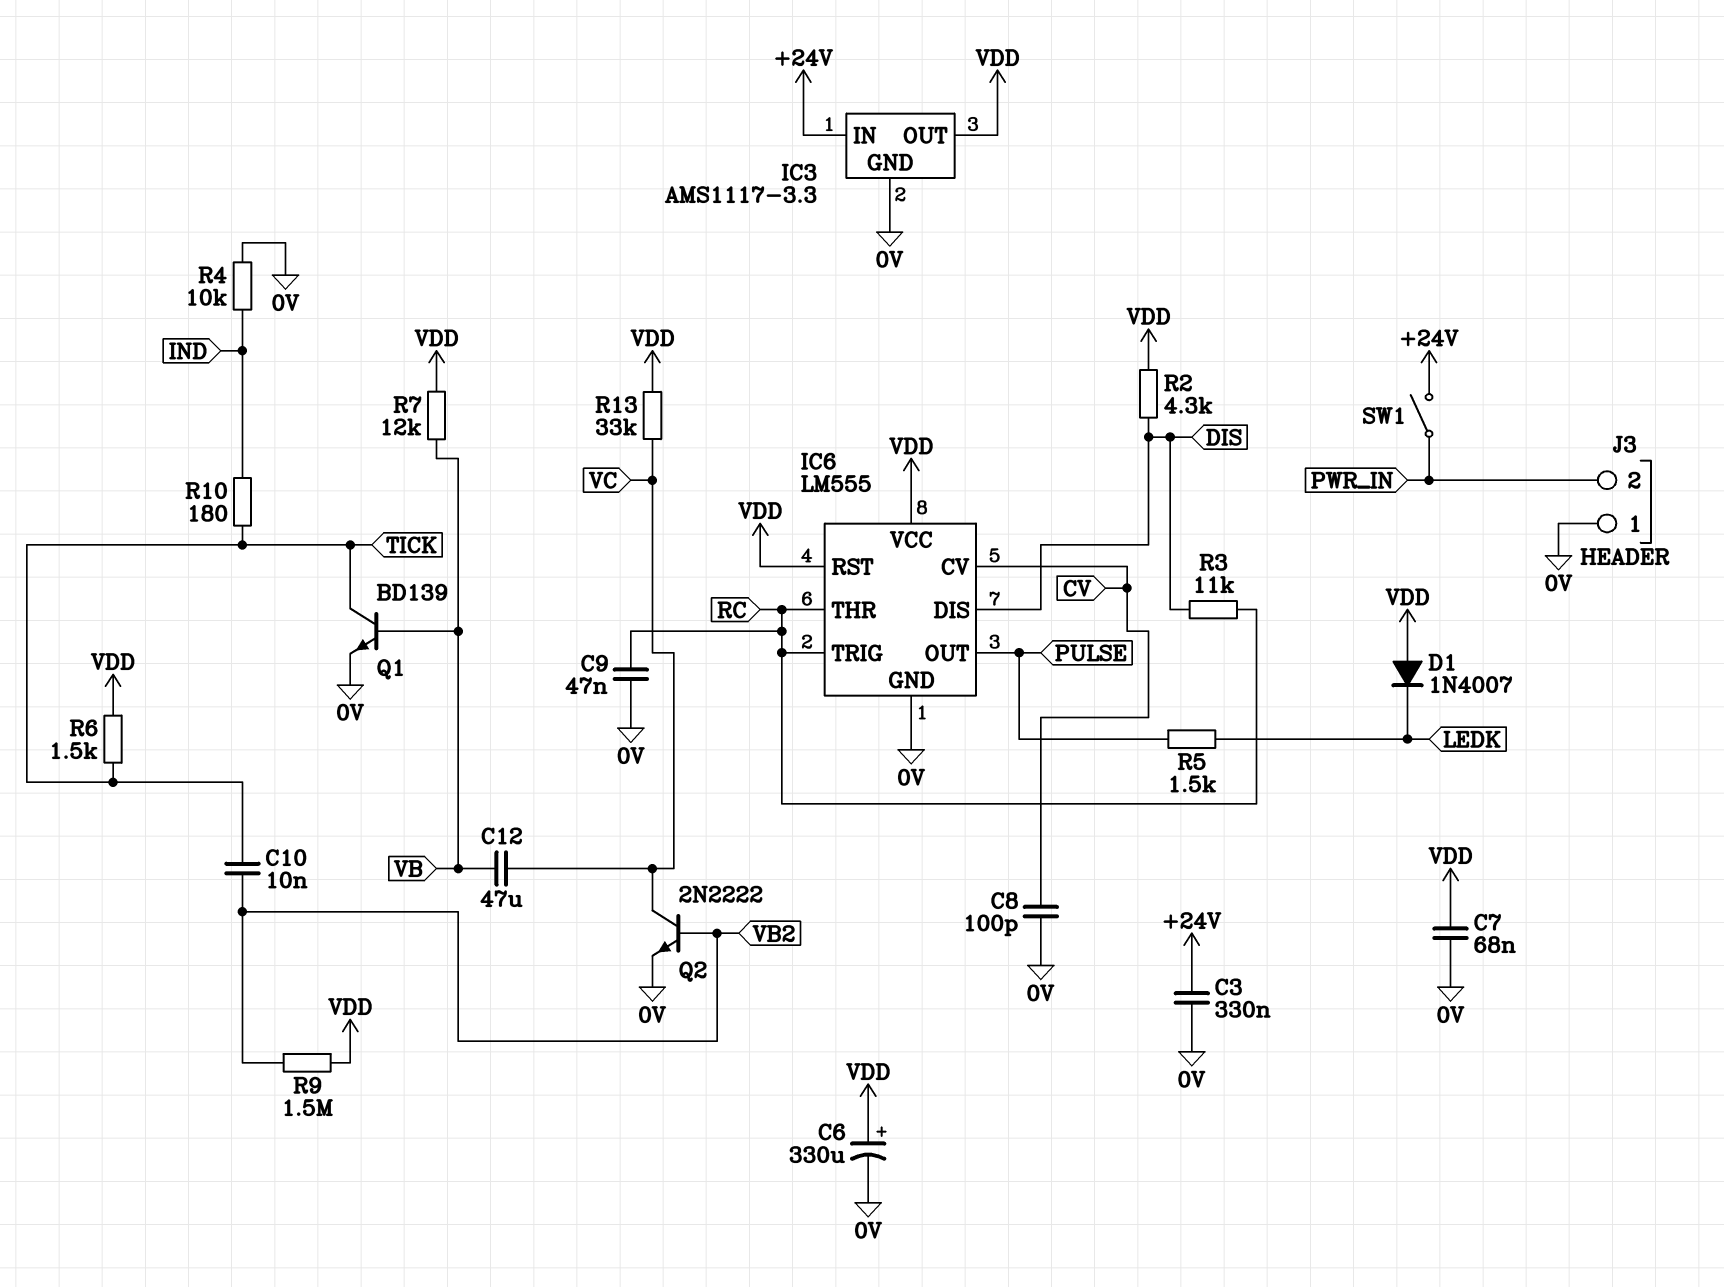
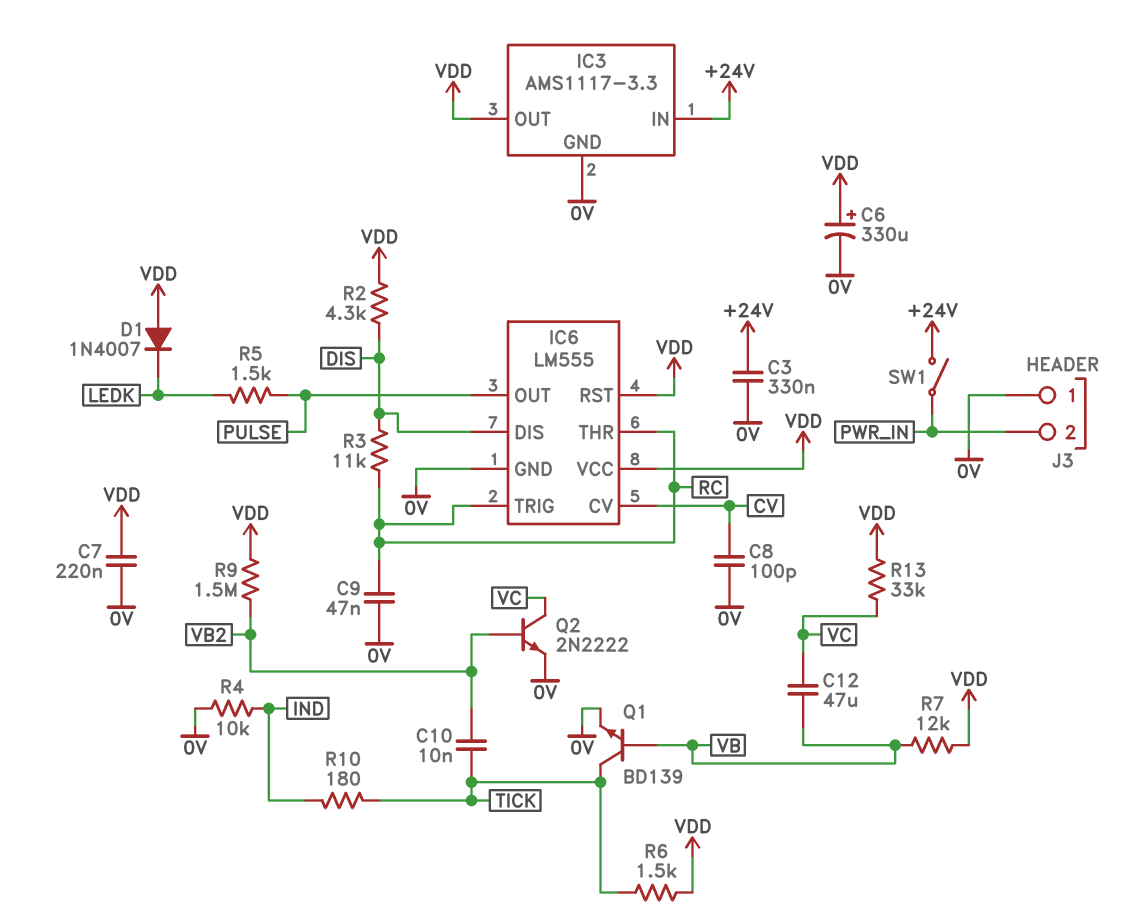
C7: 68nF (0V, VDD) -> 220nF (0V, VDD)

